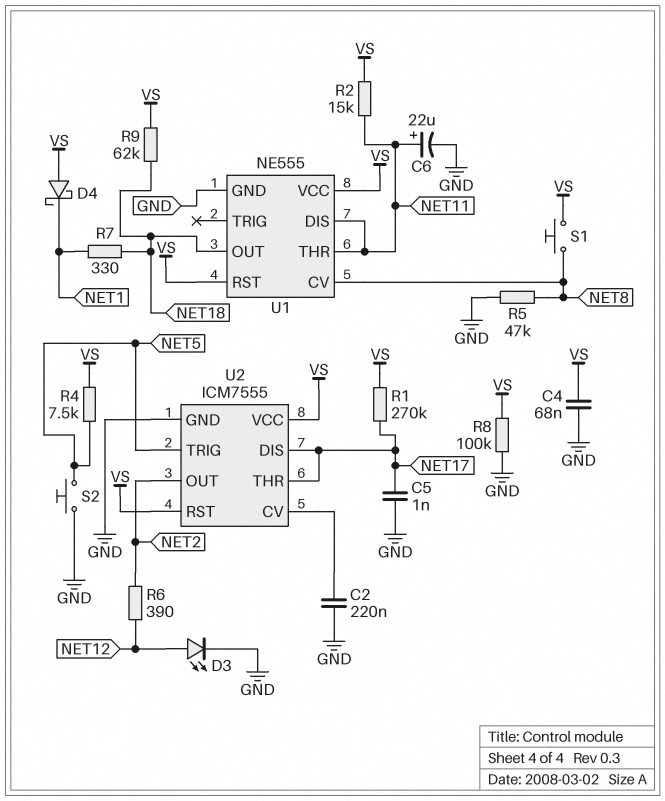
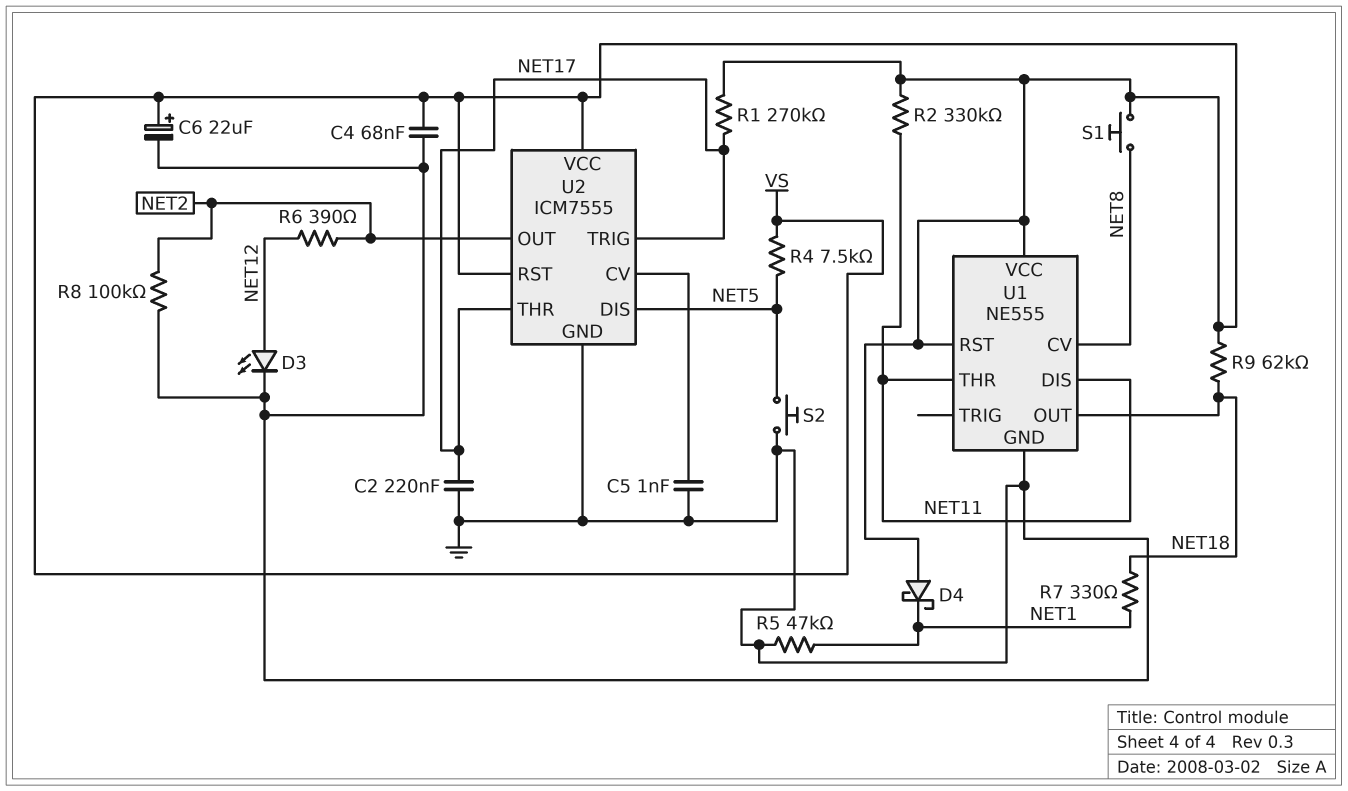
C2: 220nF (GND, U2/CV) -> 220nF (GND, NET17)
C5: 1nF (GND, NET17) -> 1nF (GND, U2/CV)
C6: 22uF (plus NET11, minus GND) -> 22uF (plus VS, minus GND)
R2: 15k (NET11, VS) -> 330k (NET11, VS)
R5: 47k (GND, NET8) -> 47k (GND, NET1)
R8: 100k (GND, VS) -> 100k (GND, NET2)
U2 pin DIS: NET17 -> NET5
U2 pin TRIG: NET5 -> NET17

